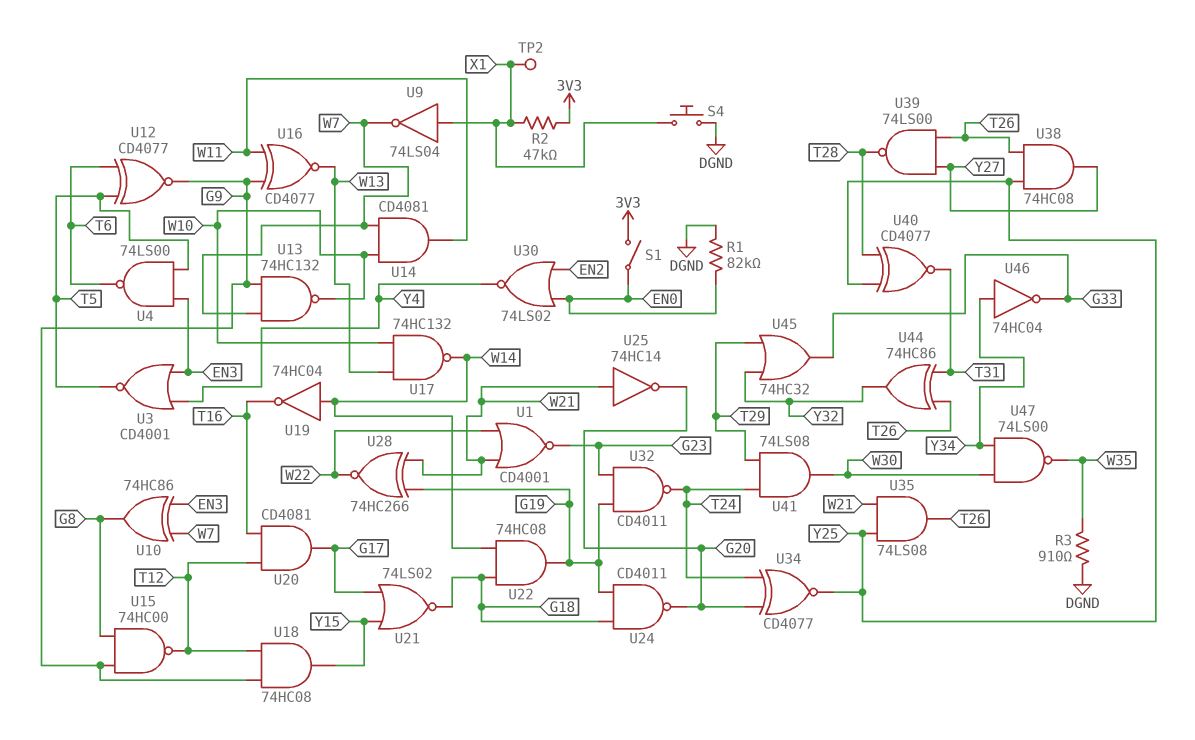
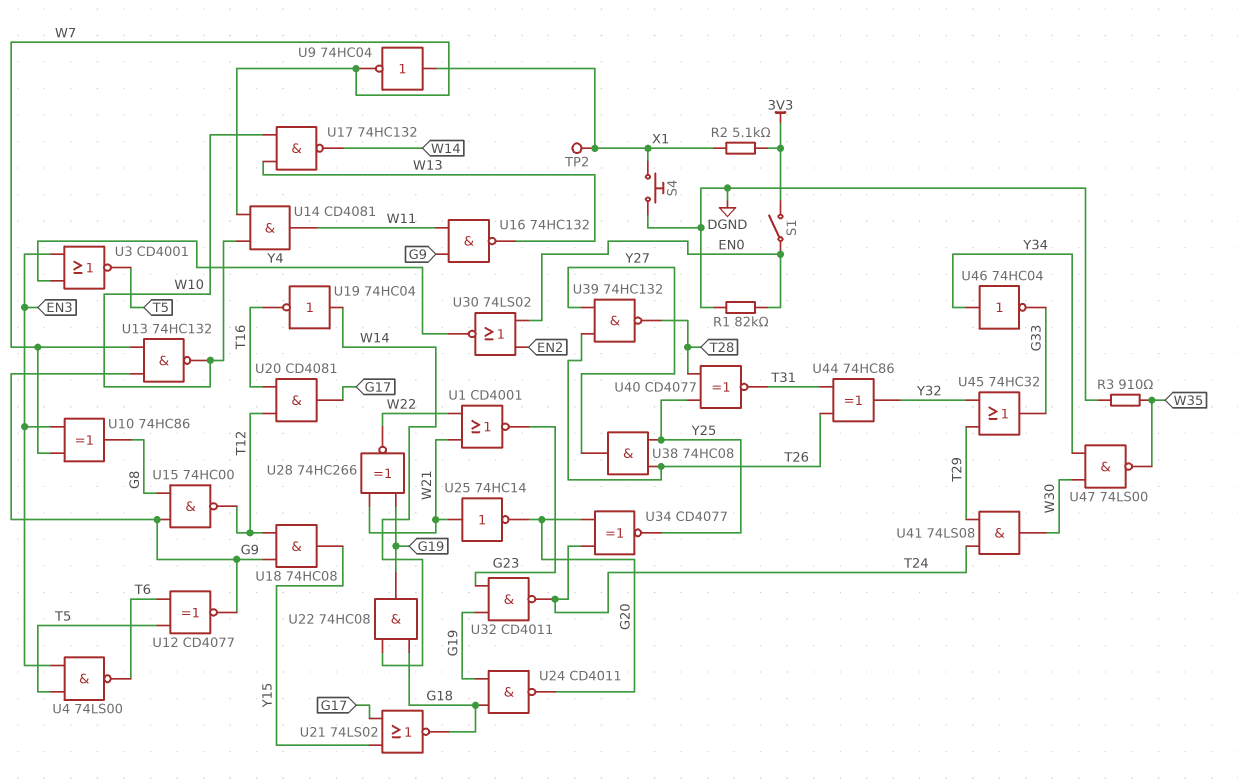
R2: 47k (3V3, X1) -> 5.1k (3V3, X1)
U9: NOT 74LS04 (in X1, out W7) -> NOT 74HC04 (in X1, out W7)
U16: XNOR CD4077 (in G9, in W11, out W13) -> NAND 74HC132 (in G9, in W11, out W13)
U35: AND 74LS08 (in W21, in Y25, out T26) -> none
U39: NAND 74LS00 (in T26, in Y27, out T28) -> NAND 74HC132 (in T26, in Y27, out T28)

